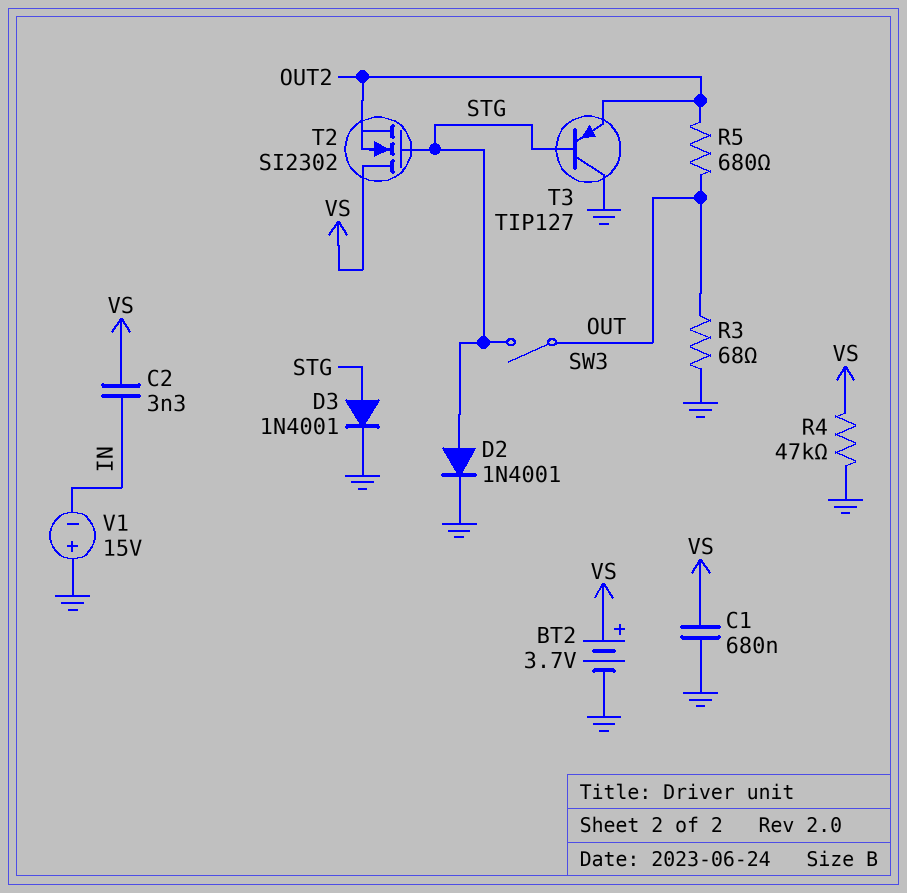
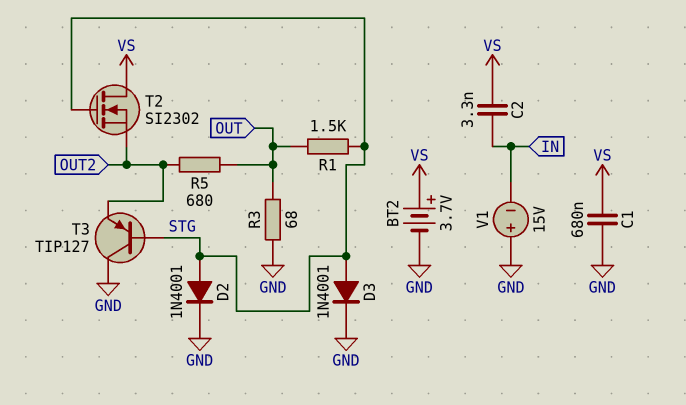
R1: none -> 1.5k (OUT, STG)
R4: 47k (GND, VS) -> none
SW3: switch (OUT, STG) -> none

